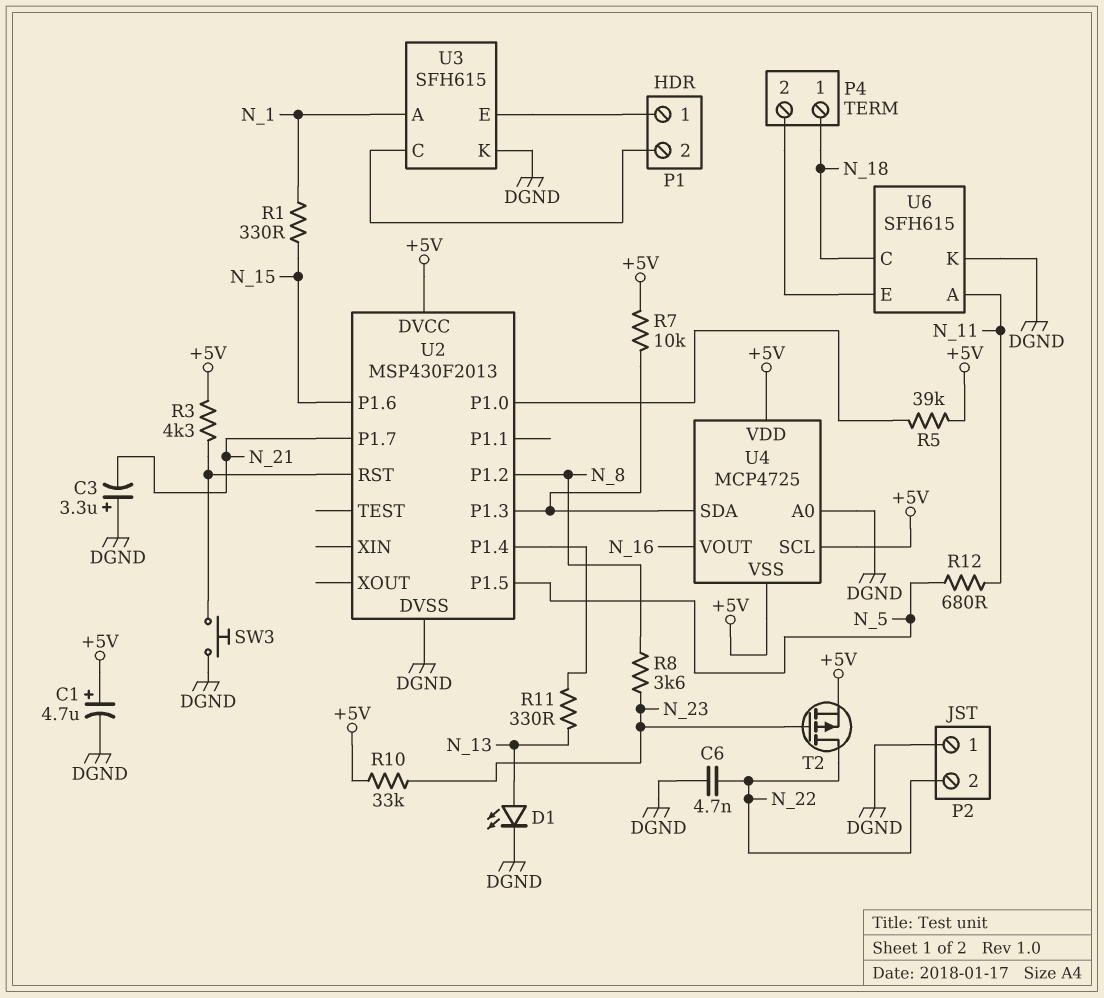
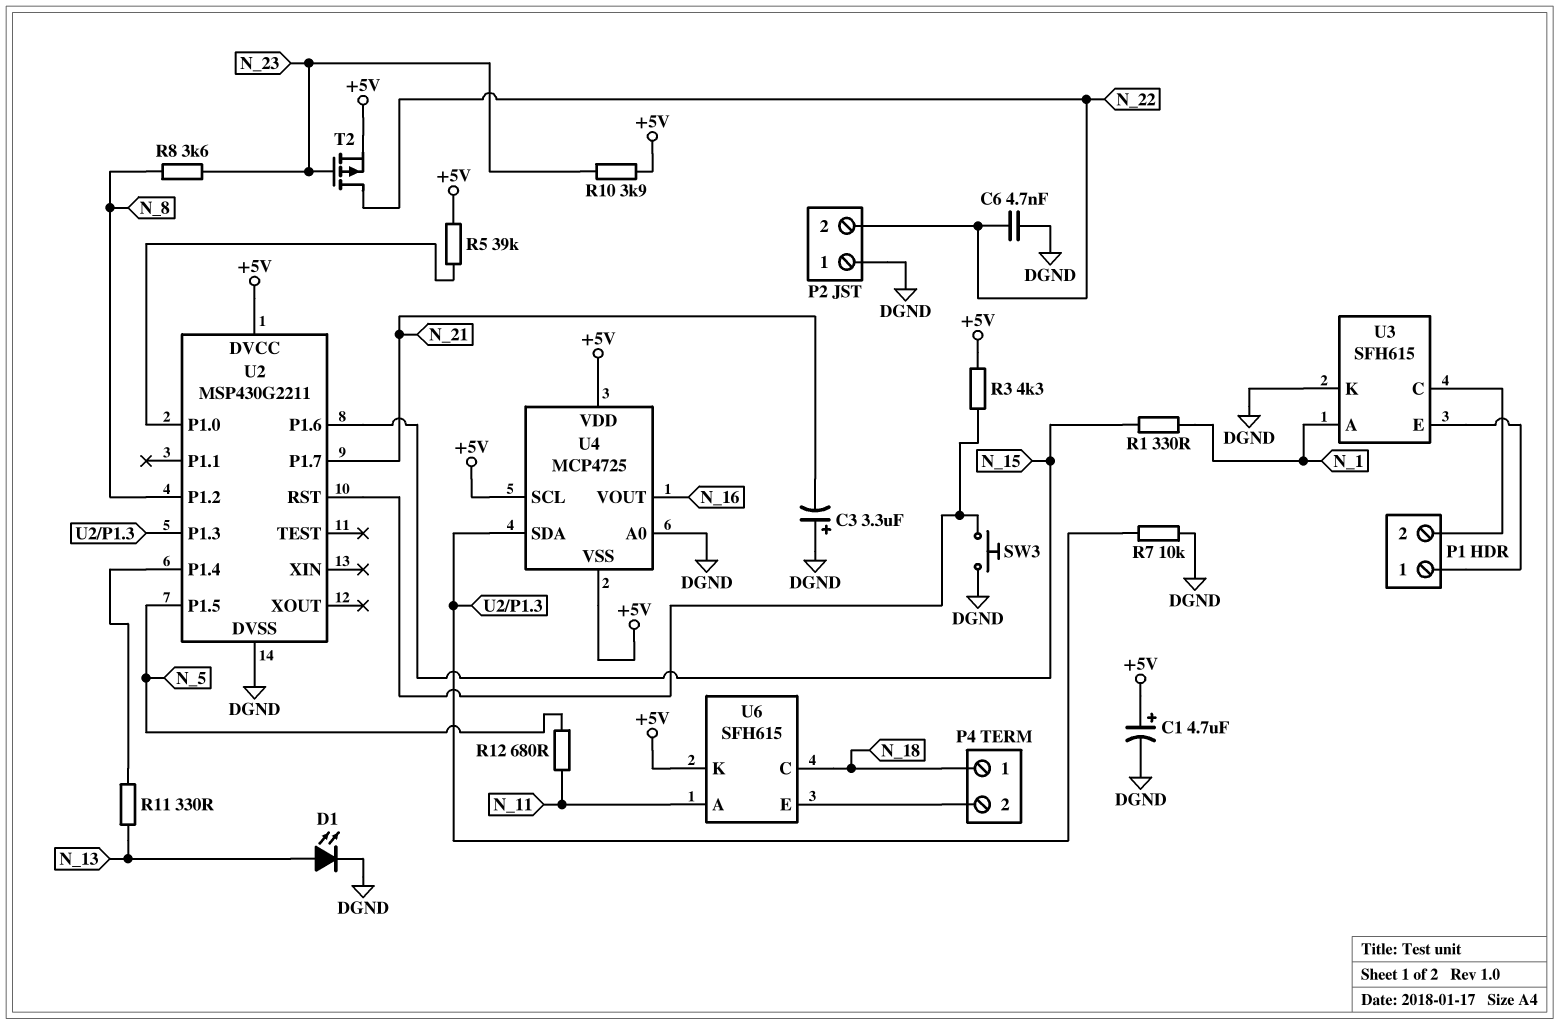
R7: 10k (+5V, U2/P1.3) -> 10k (DGND, U2/P1.3)
R10: 33k (+5V, N_23) -> 3.9k (+5V, N_23)
U2: MSP430F2013 -> MSP430G2211
U6 pin K: DGND -> +5V

